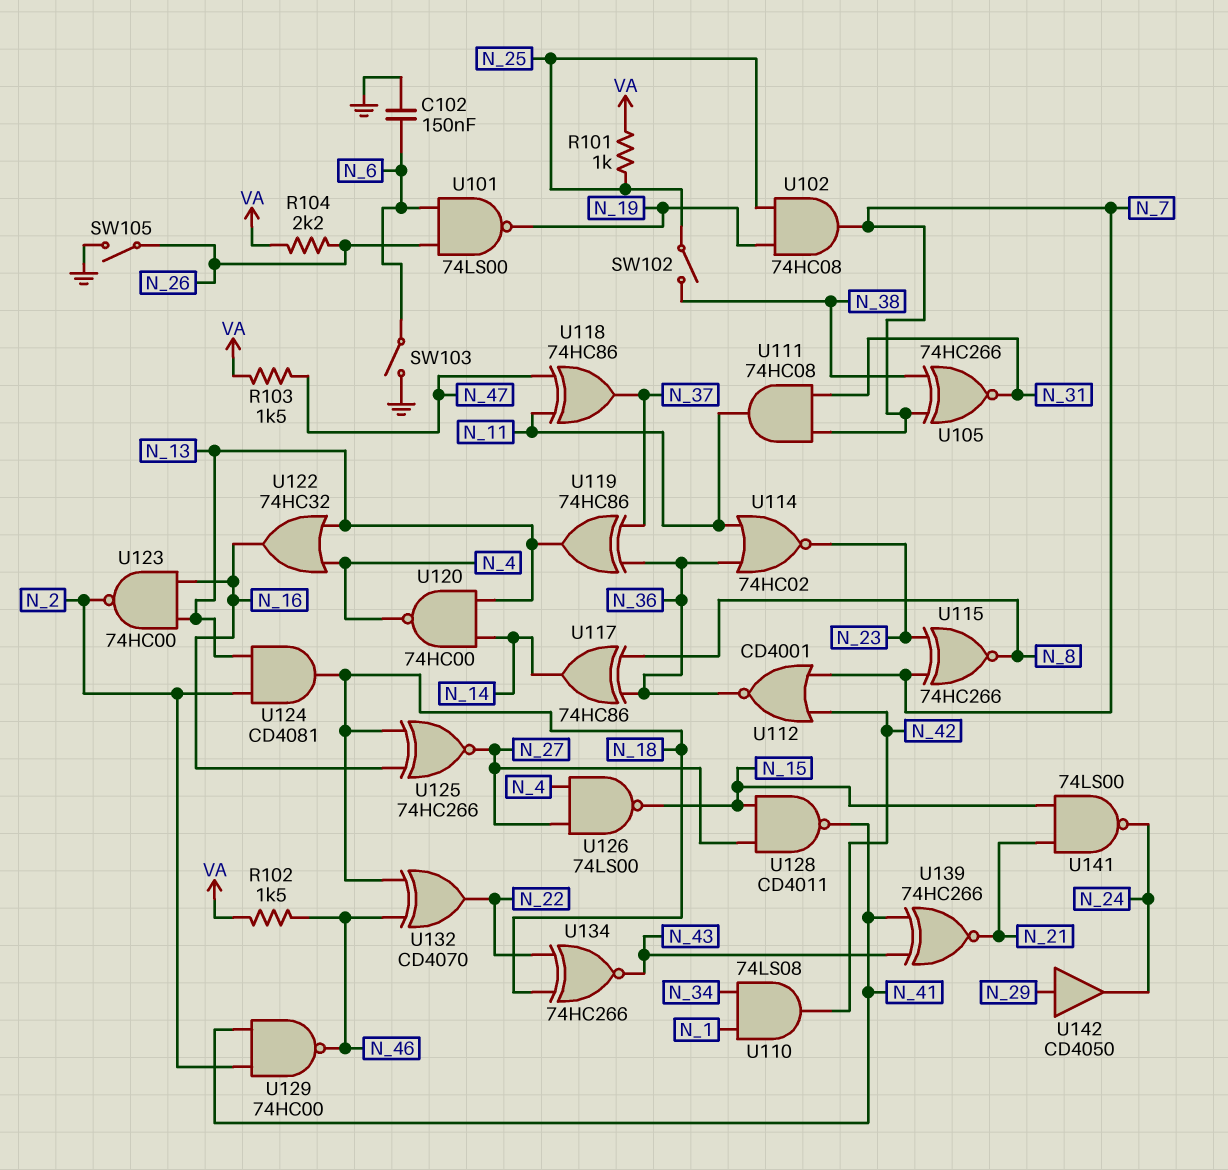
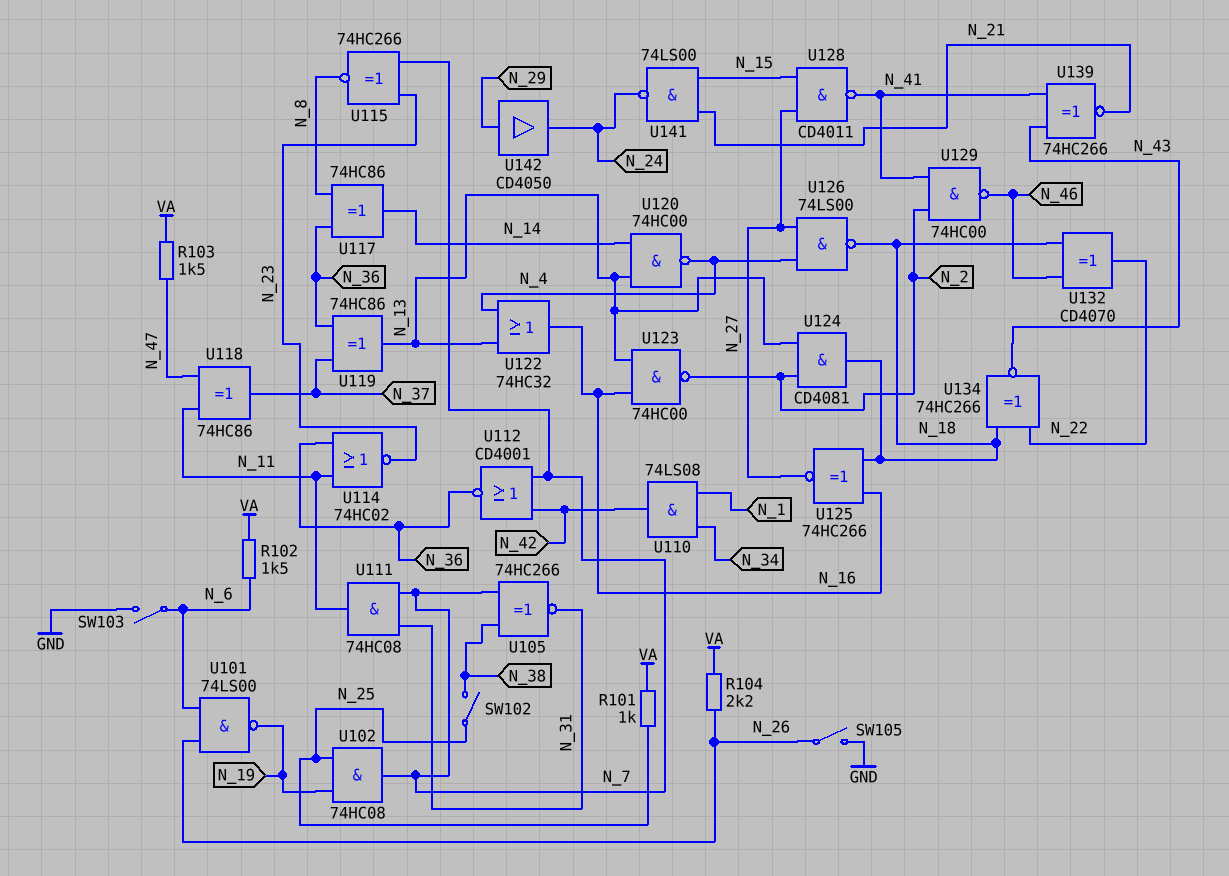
C102: 150nF (GND, N_6) -> none
R102: 1.5k (N_46, VA) -> 1.5k (N_6, VA)
U126: NAND 74LS00 (in N_4, in N_27, out N_15) -> NAND 74LS00 (in N_4, in N_27, out N_18)

